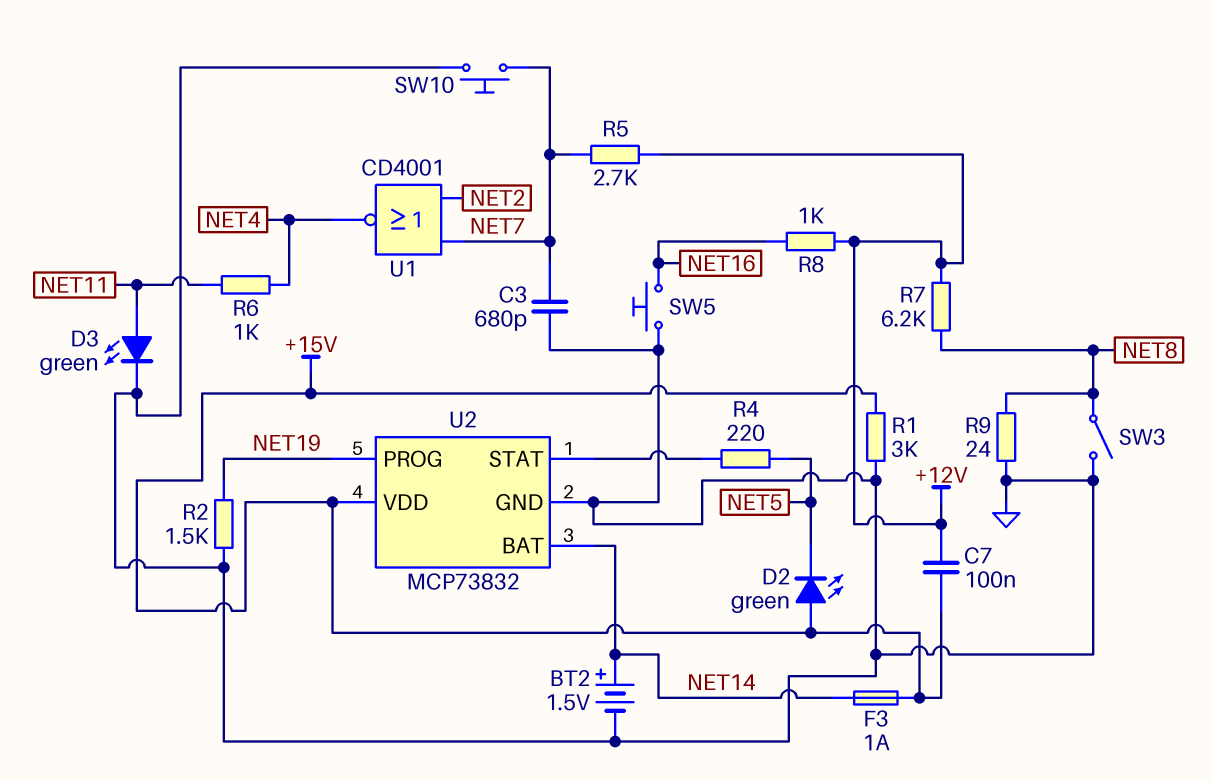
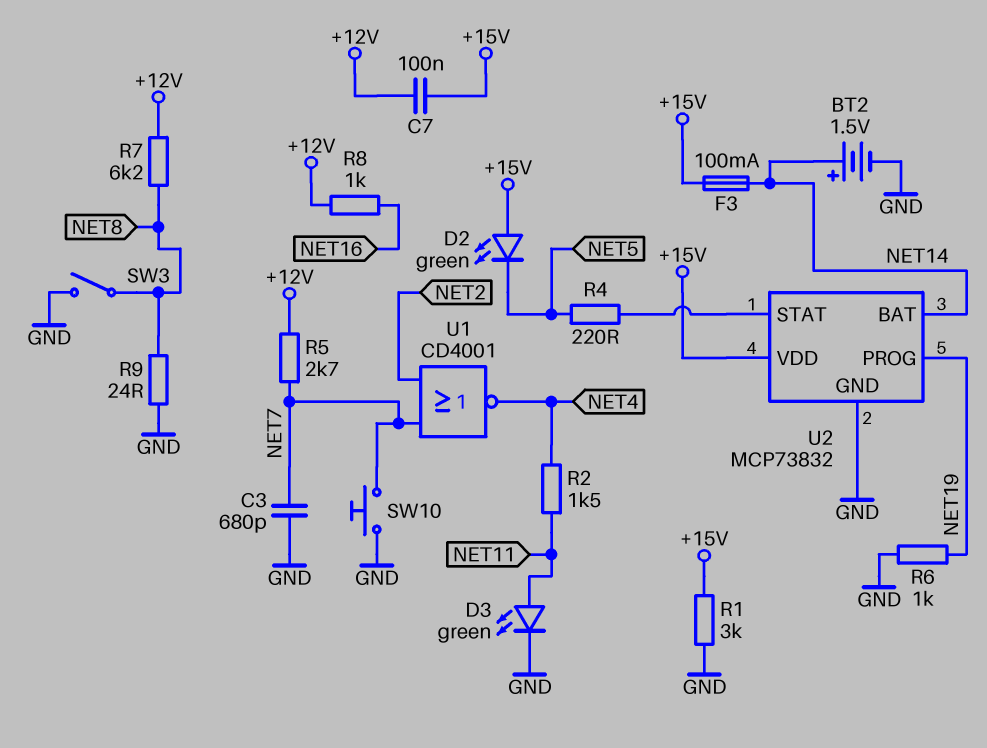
F3: 1A (+15V, NET14) -> 100mA (+15V, NET14)
R2: 1.5k (GND, NET19) -> 1.5k (NET4, NET11)
R6: 1k (NET4, NET11) -> 1k (GND, NET19)
SW5: button (GND, NET16) -> none

